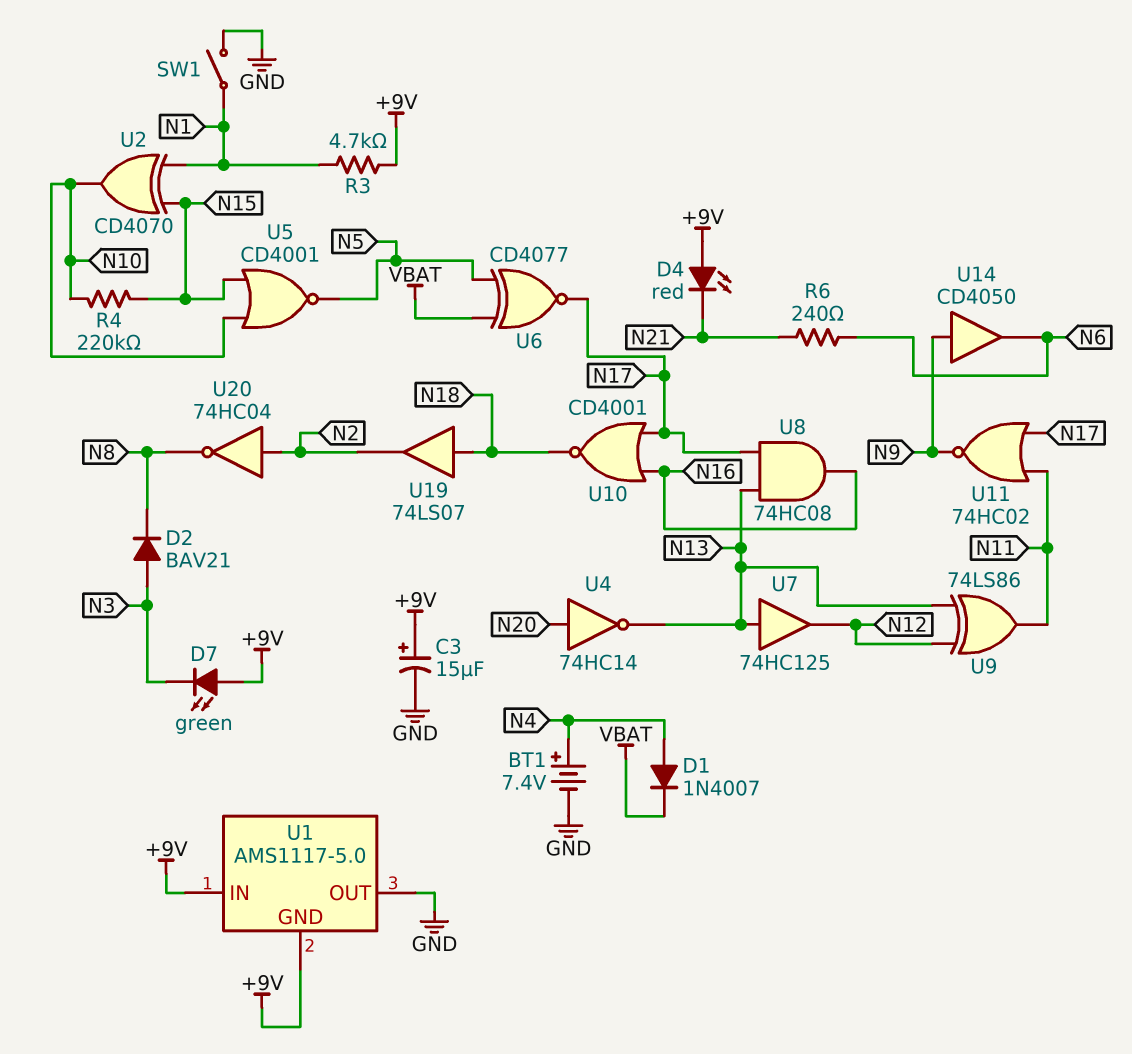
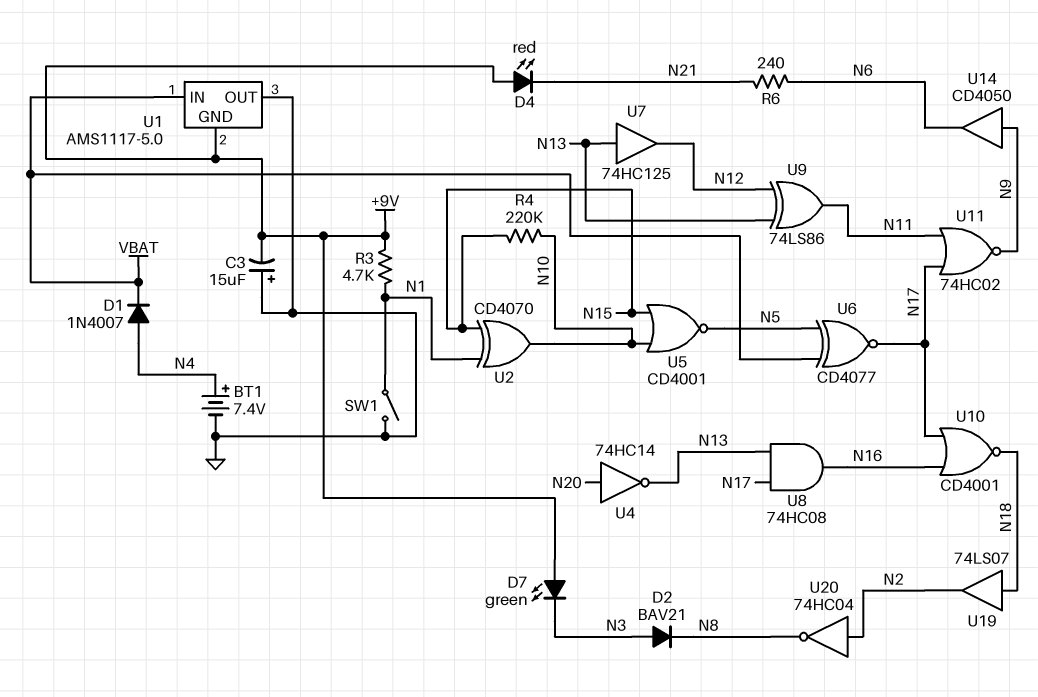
C3: 15uF (plus +9V, minus GND) -> 15uF (plus GND, minus +9V)
U1 pin IN: +9V -> VBAT

